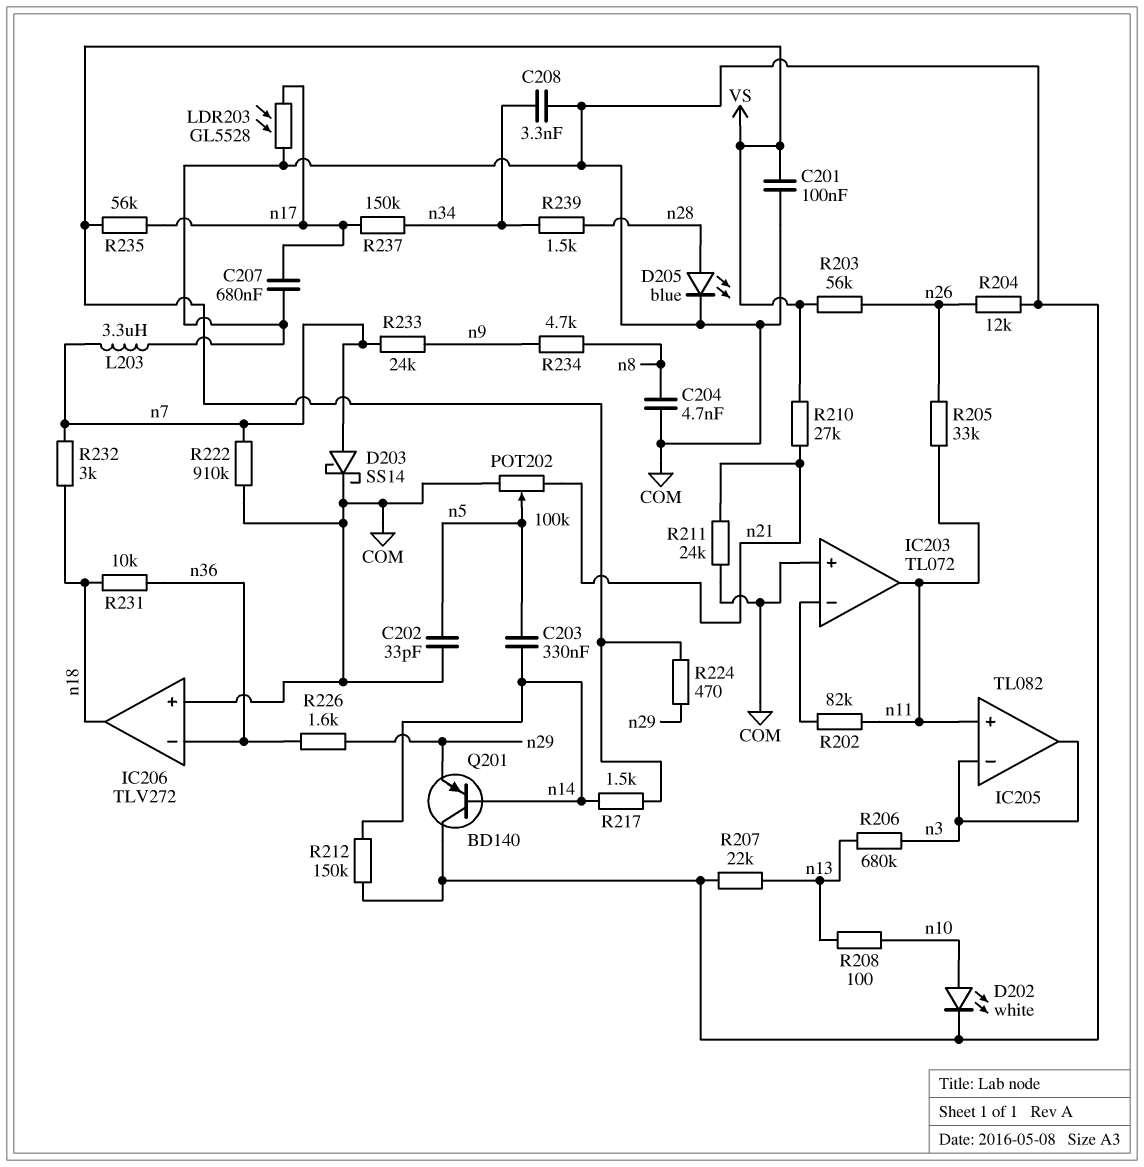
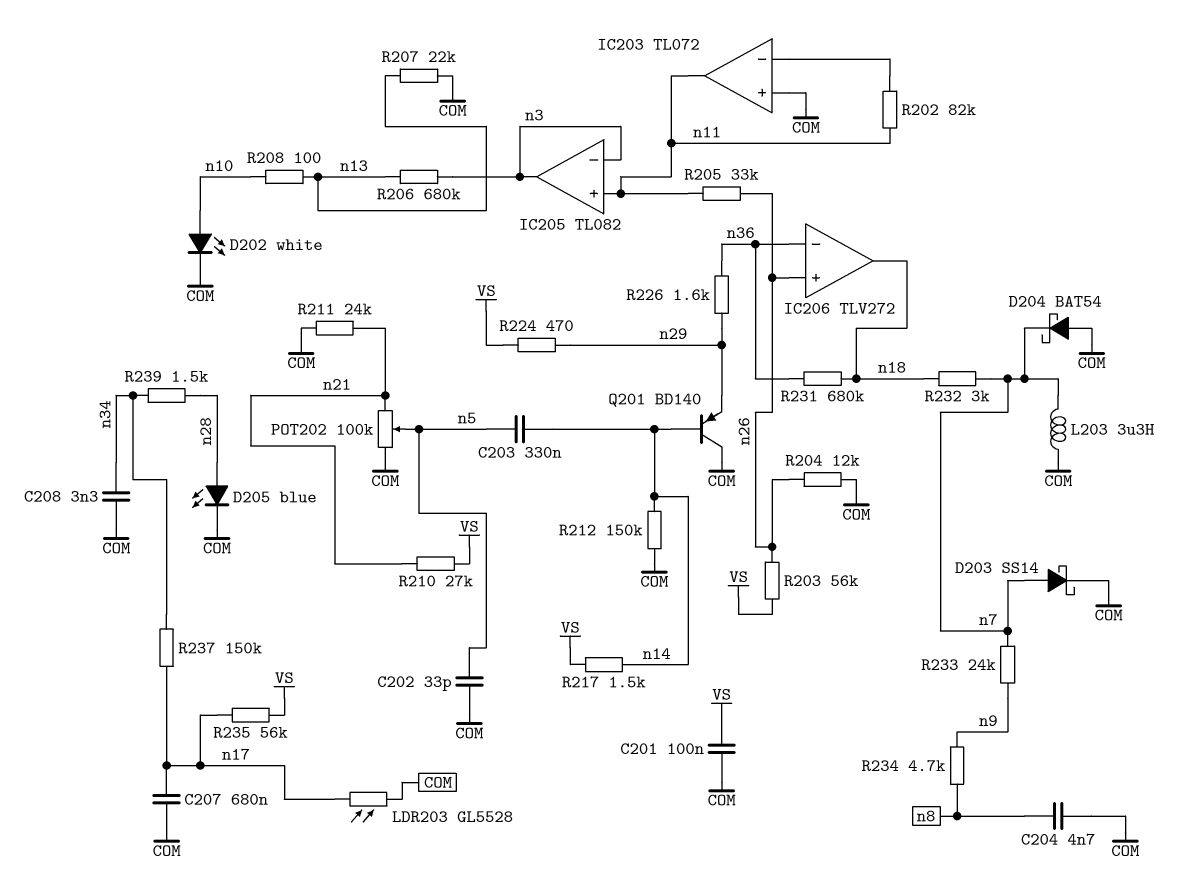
D204: none -> schottky BAT54 (A COM, K n7)
IC206 pin in+: COM -> n26
R222: 910k (COM, n7) -> none
R231: 10k (n18, n36) -> 680k (n18, n36)

